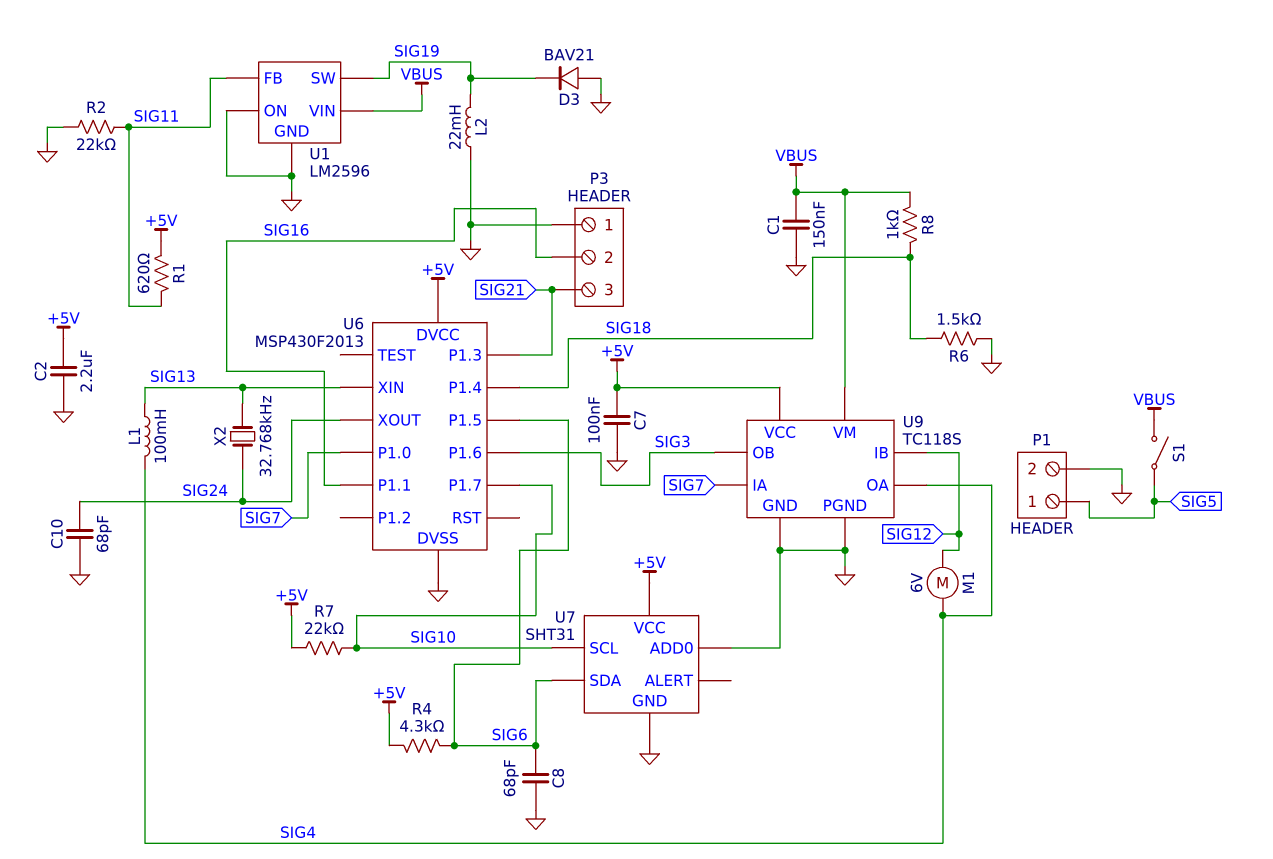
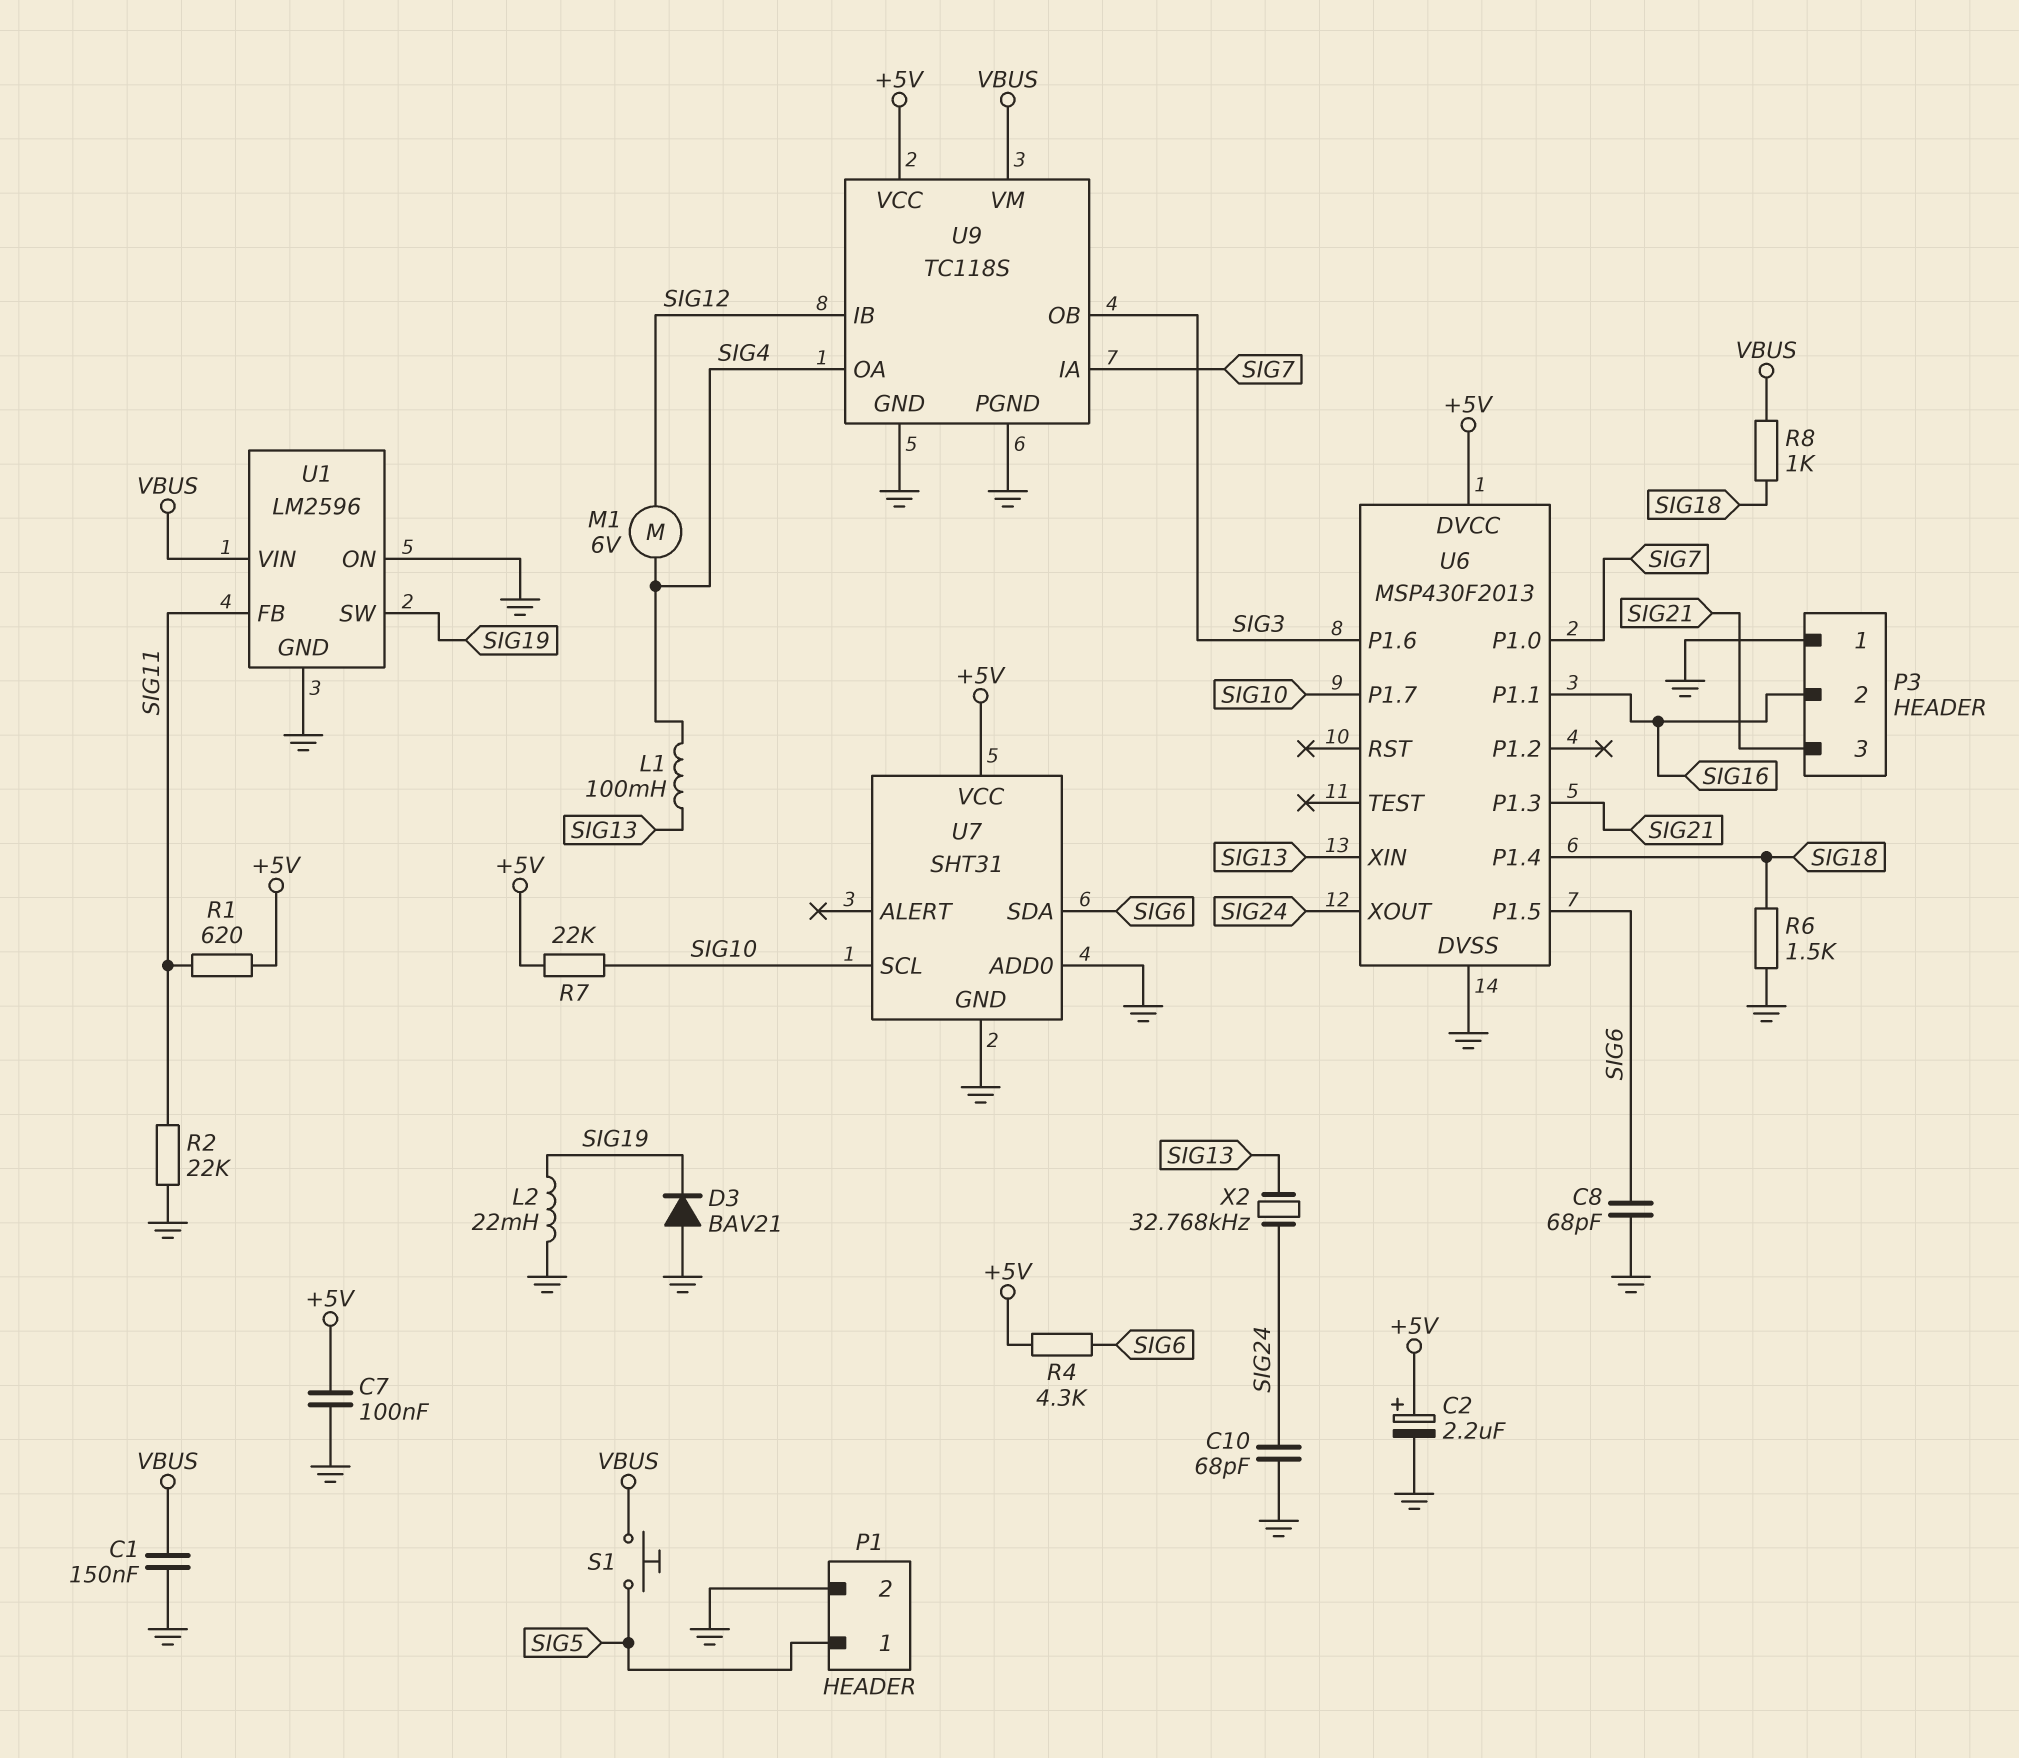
C2: 2.2uF (+5V, GND) -> 2.2uF (plus +5V, minus GND)
S1: switch (SIG5, VBUS) -> button (SIG5, VBUS)

